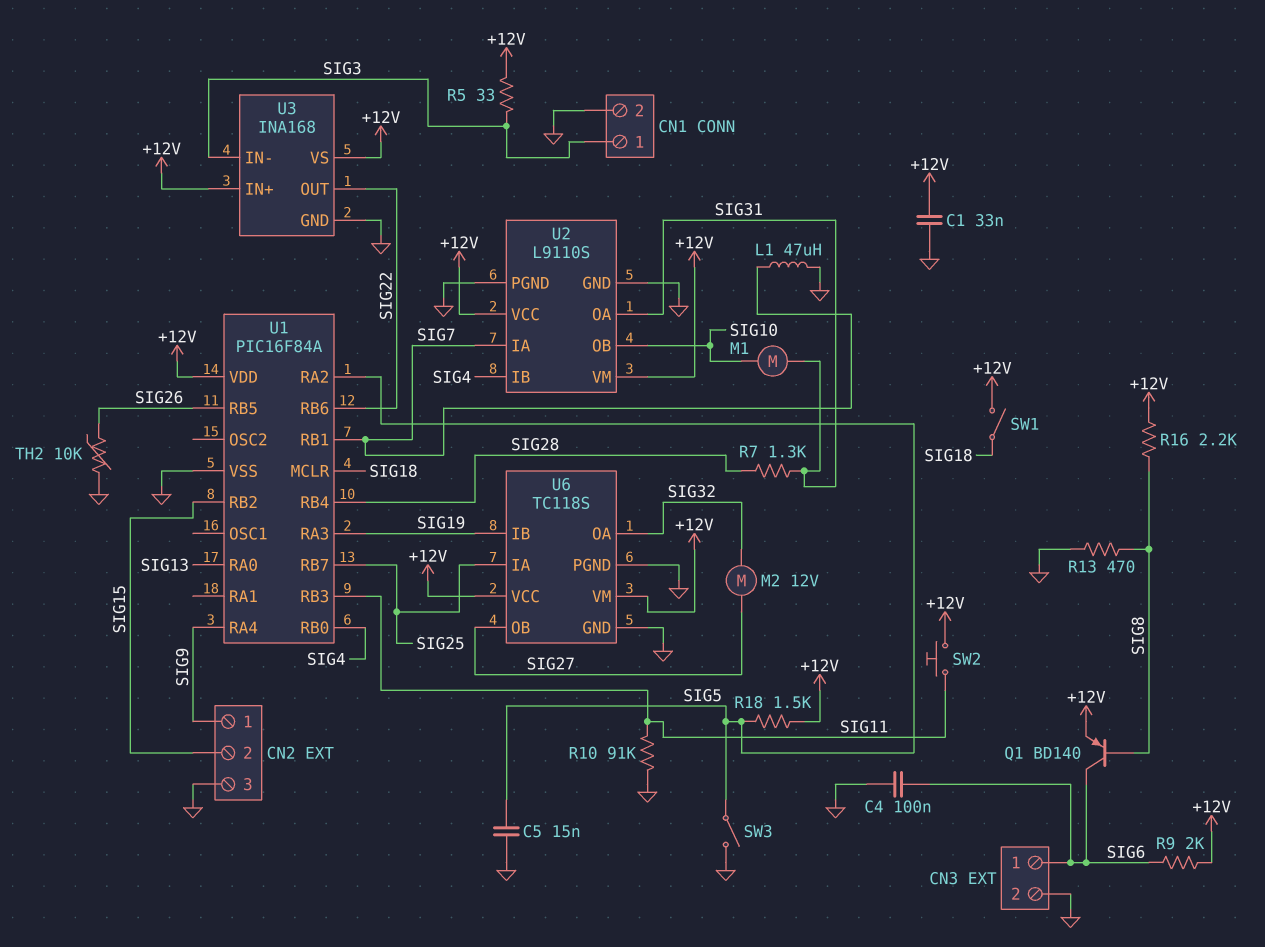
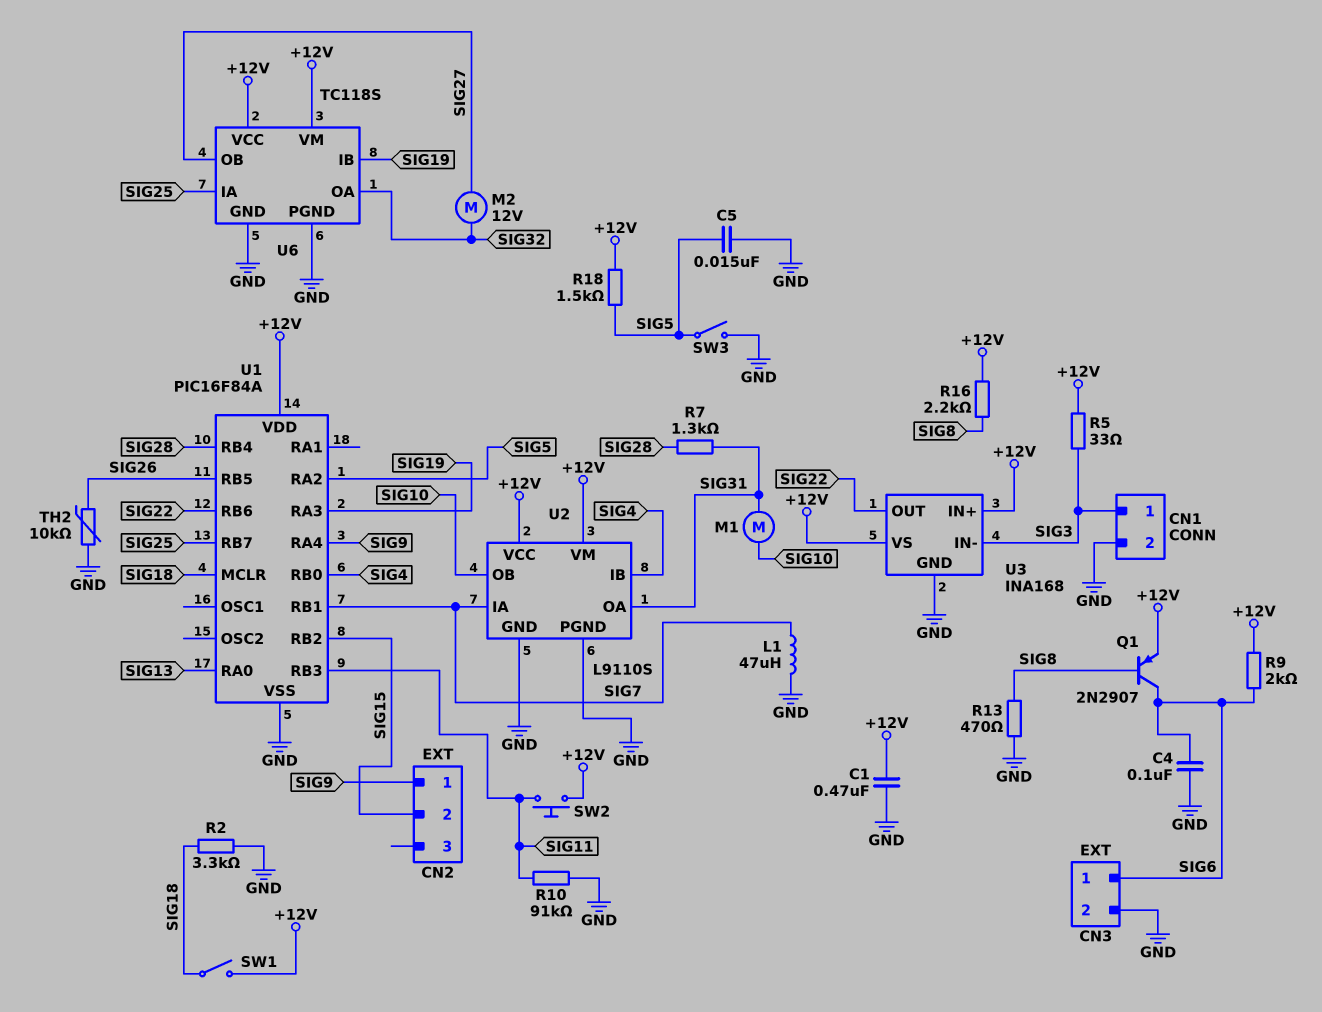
C1: 33nF (+12V, GND) -> 470nF (+12V, GND)
CN2 pin 3: GND -> none
Q1: PNP BD140 (B SIG8, C SIG6, E +12V) -> PNP 2N2907 (B SIG8, C SIG6, E +12V)
R2: none -> 3.3k (GND, SIG18)

